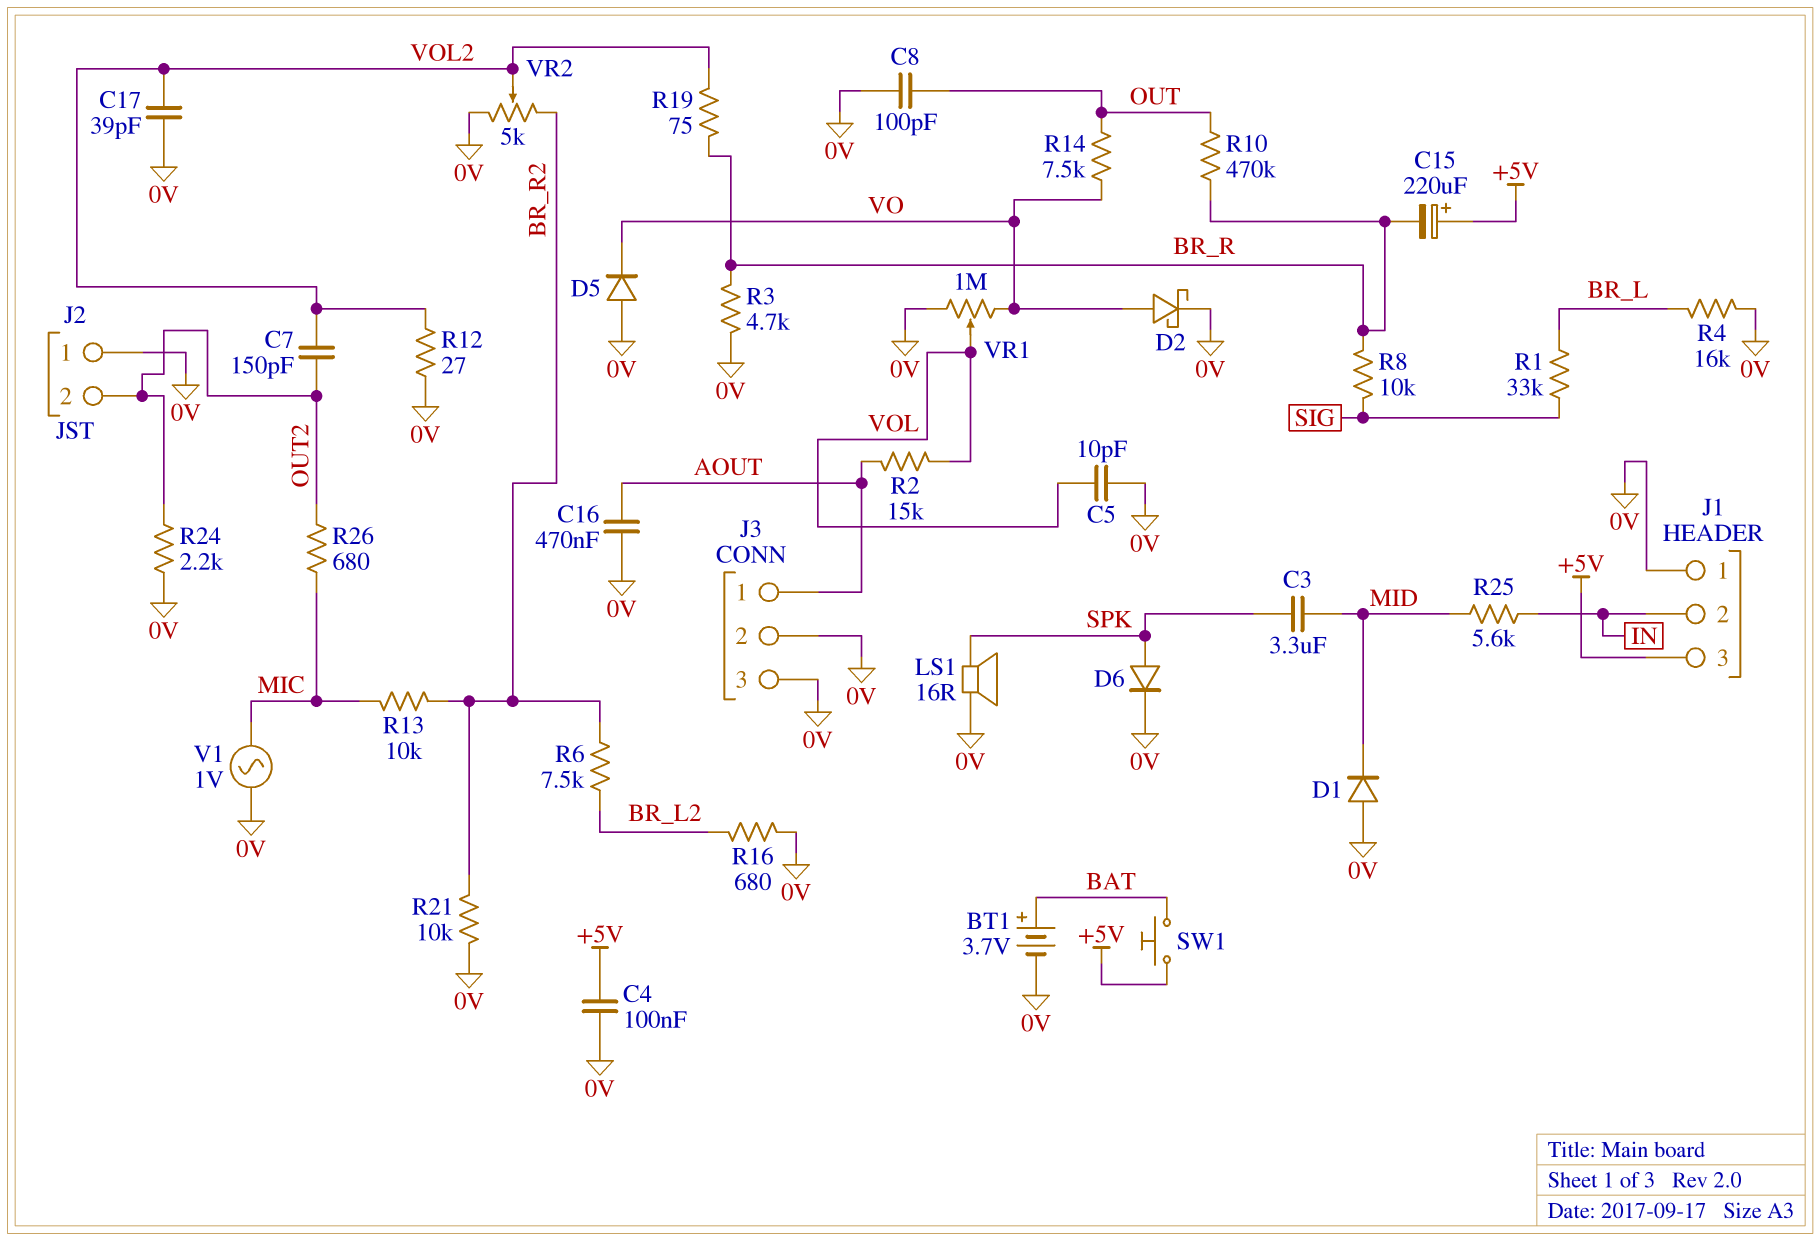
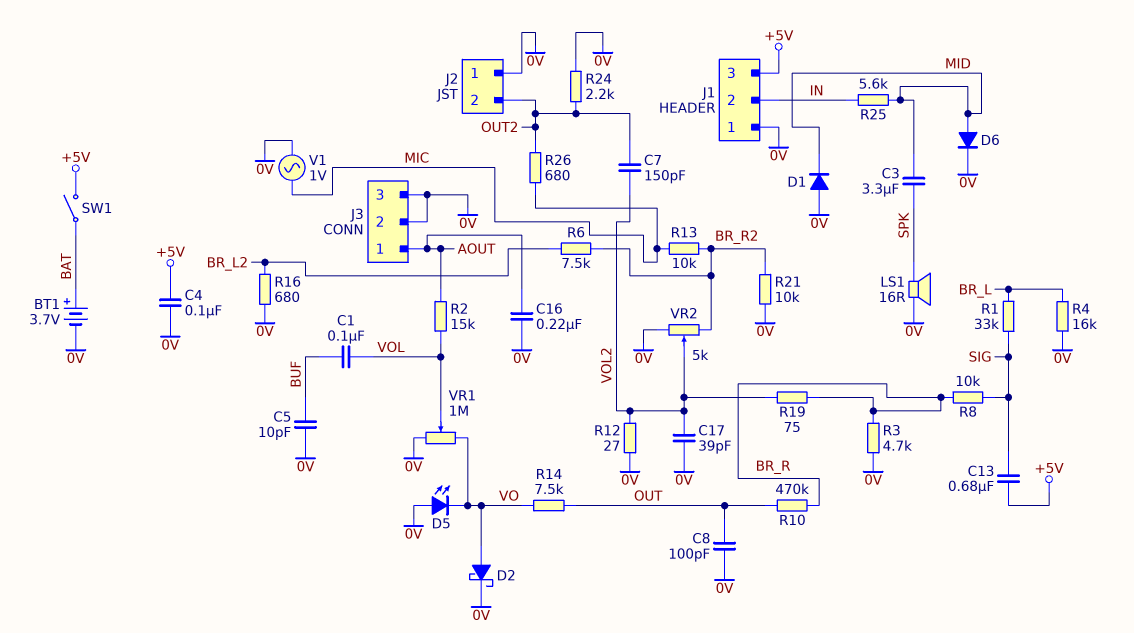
C1: none -> 100nF (BUF, VOL)
C5: 10pF (0V, VOL) -> 10pF (0V, BUF)
C13: none -> 680nF (+5V, SIG)
C15: 220uF (plus +5V, minus BR_R) -> none
C16: 470nF (0V, AOUT) -> 220nF (0V, AOUT)
D5: diode (A 0V, K VO) -> LED (A 0V, K VO)
D6: diode (A SPK, K 0V) -> diode (A MID, K 0V)
SW1: button (+5V, BAT) -> switch (+5V, BAT)

